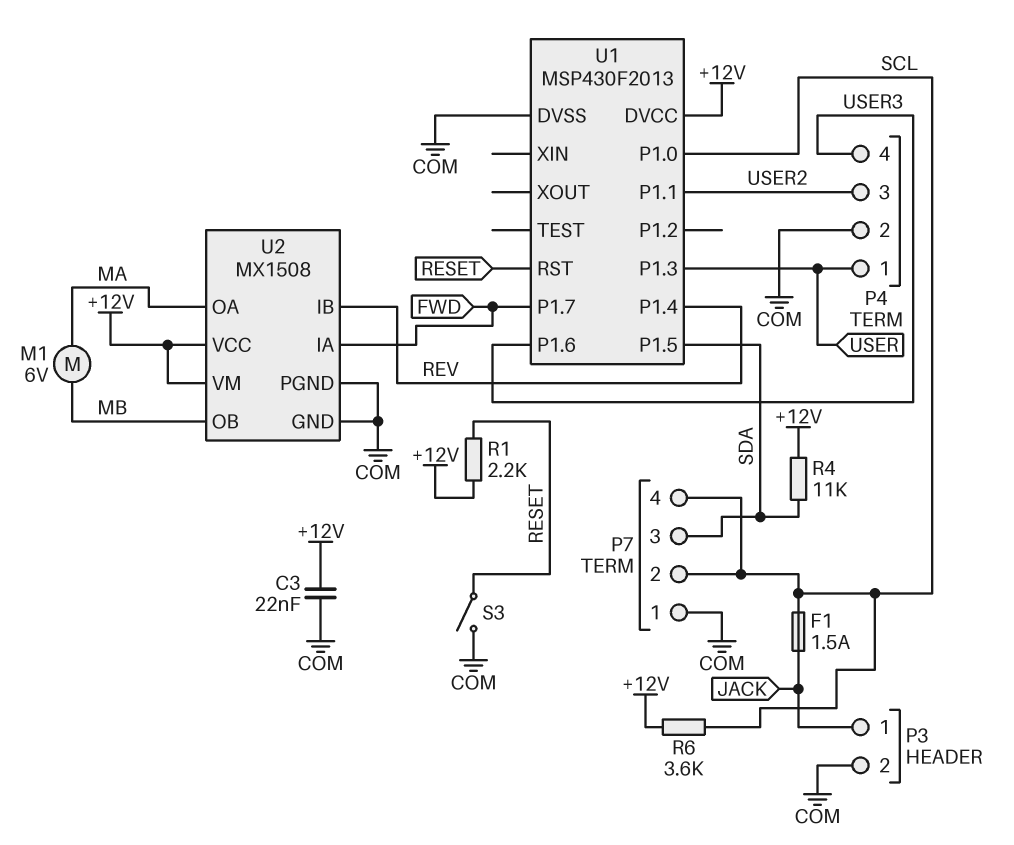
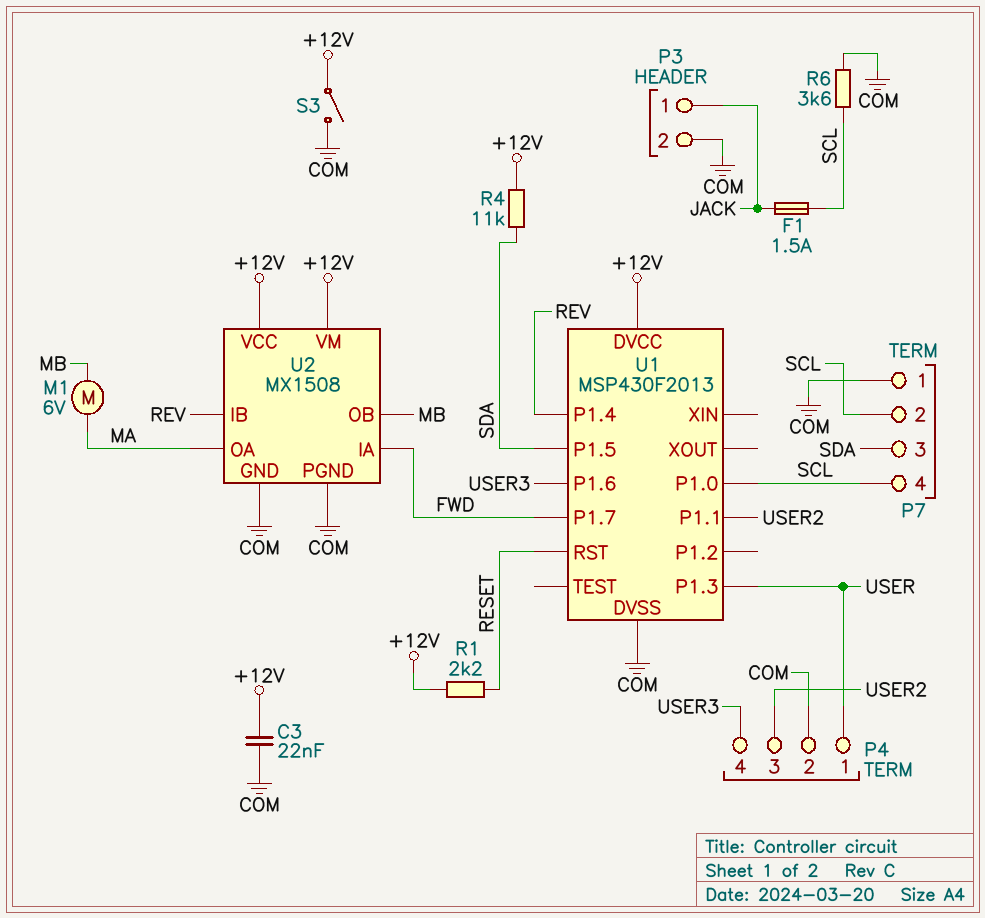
R6: 3.6k (+12V, SCL) -> 3.6k (COM, SCL)
S3: switch (COM, RESET) -> switch (+12V, COM)

